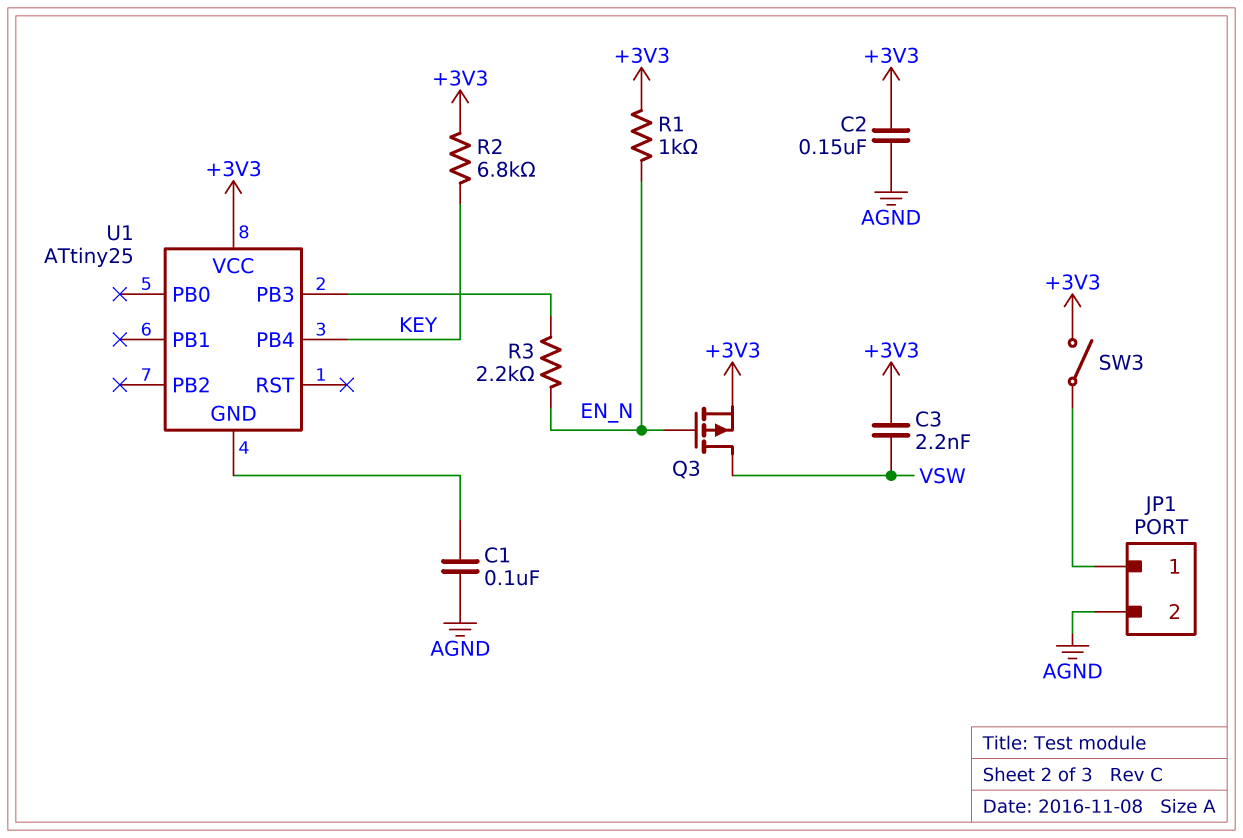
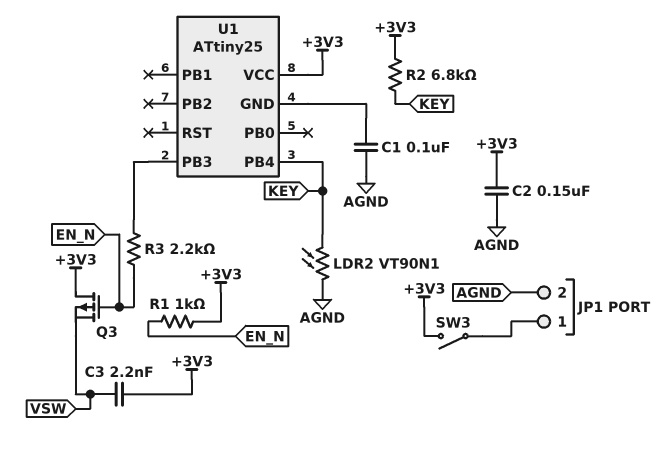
LDR2: none -> VT90N1 (AGND, KEY)
Q3: PMOS (G EN_N, D VSW, S +3V3) -> PMOS (G EN_N, D +3V3, S VSW)

